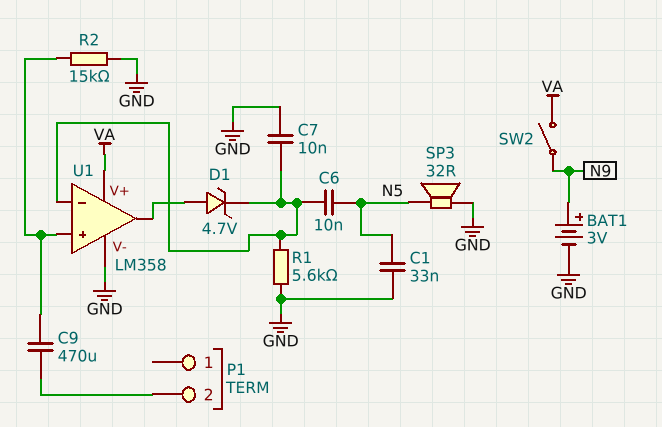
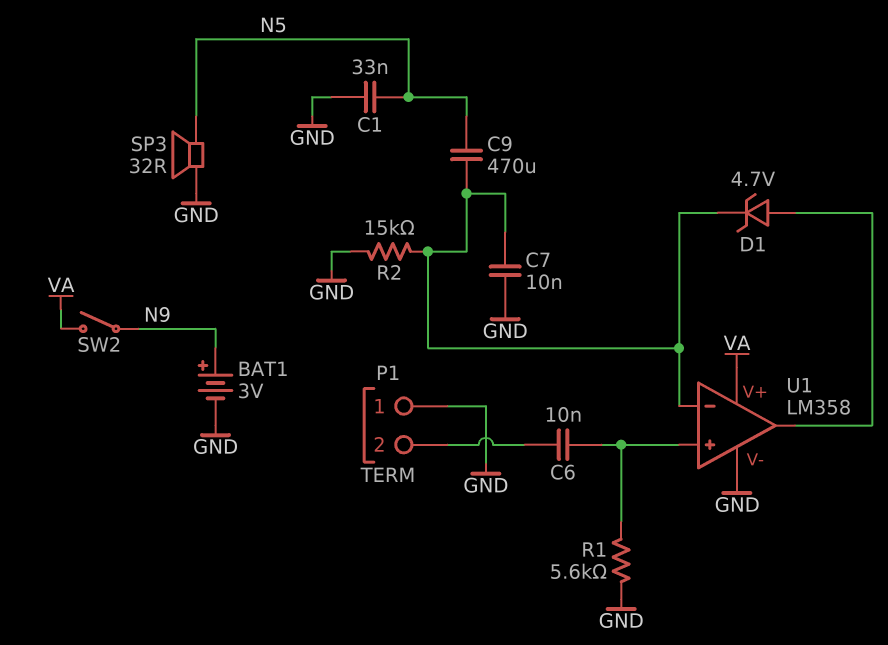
C6: 10nF (N5, U1/in-) -> 10nF (P1/2, U1/in+)
C9: 470uF (P1/2, U1/in+) -> 470uF (N5, U1/in-)
P1 pin 1: none -> GND
R1: 5.6k (GND, U1/in-) -> 5.6k (GND, U1/in+)
R2: 15k (GND, U1/in+) -> 15k (GND, U1/in-)

